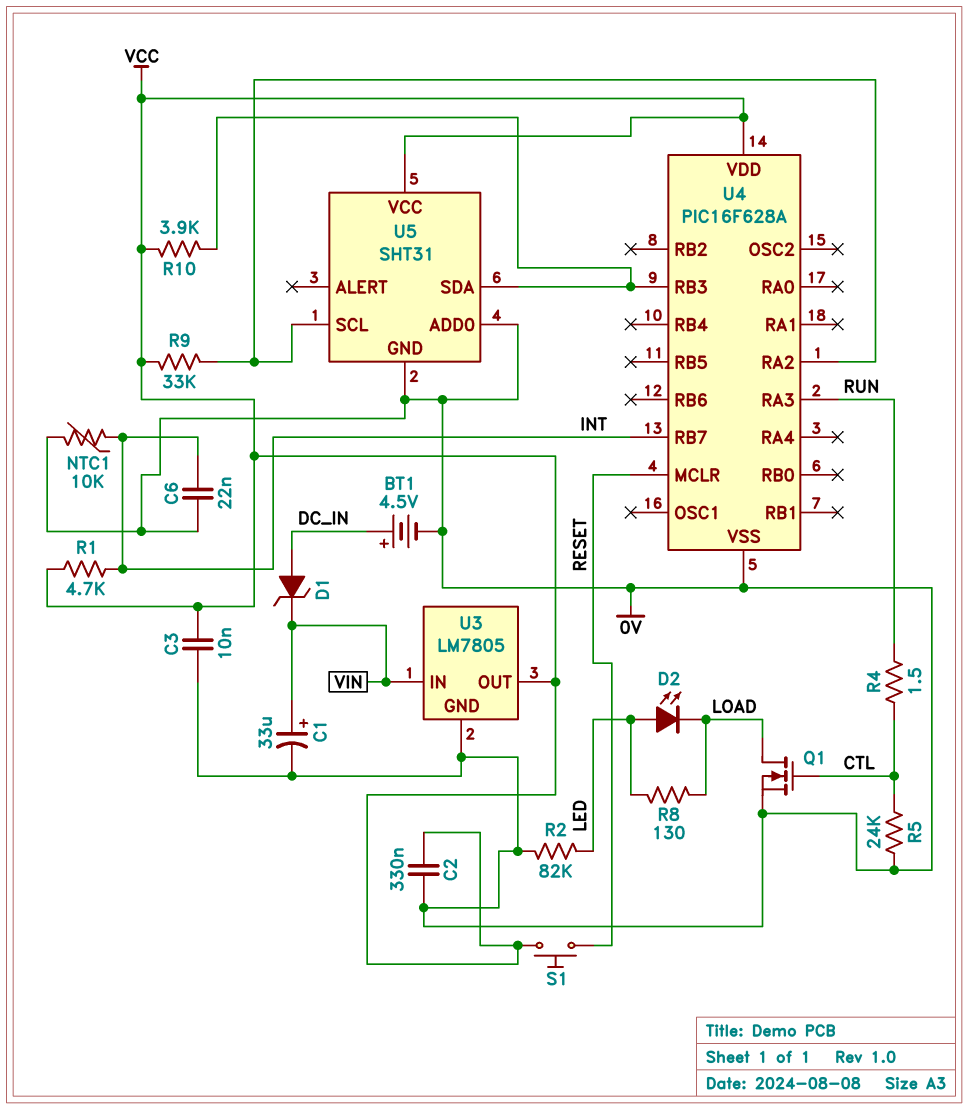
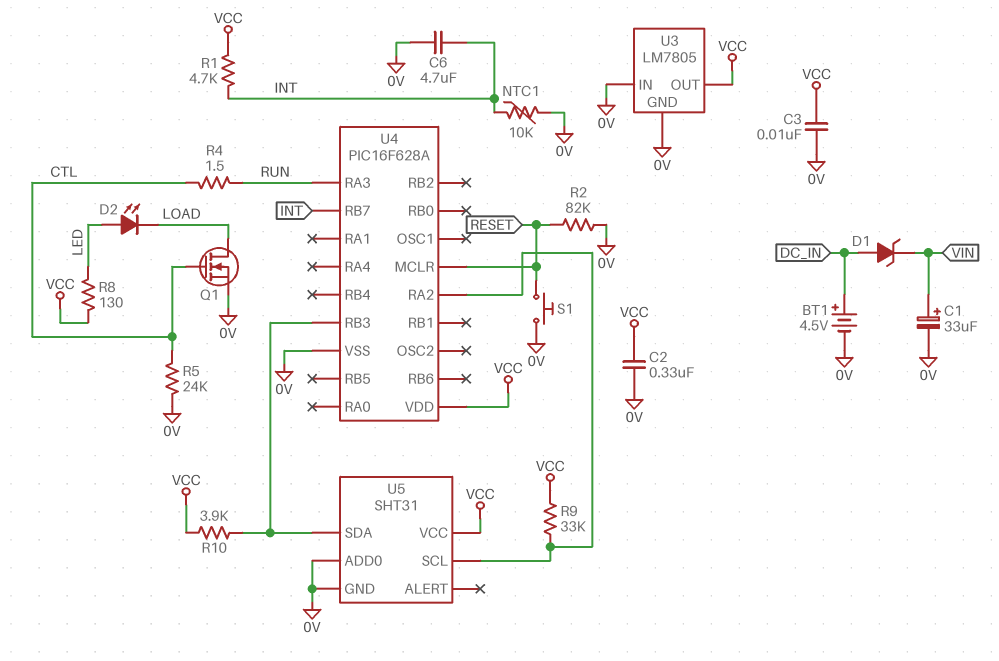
C6: 22nF (0V, INT) -> 4.7uF (0V, INT)
R2: 82k (0V, LED) -> 82k (0V, RESET)
R8: 130 (LED, LOAD) -> 130 (LED, VCC)
S1: button (RESET, VCC) -> button (0V, RESET)
U3 pin IN: VIN -> 0V

